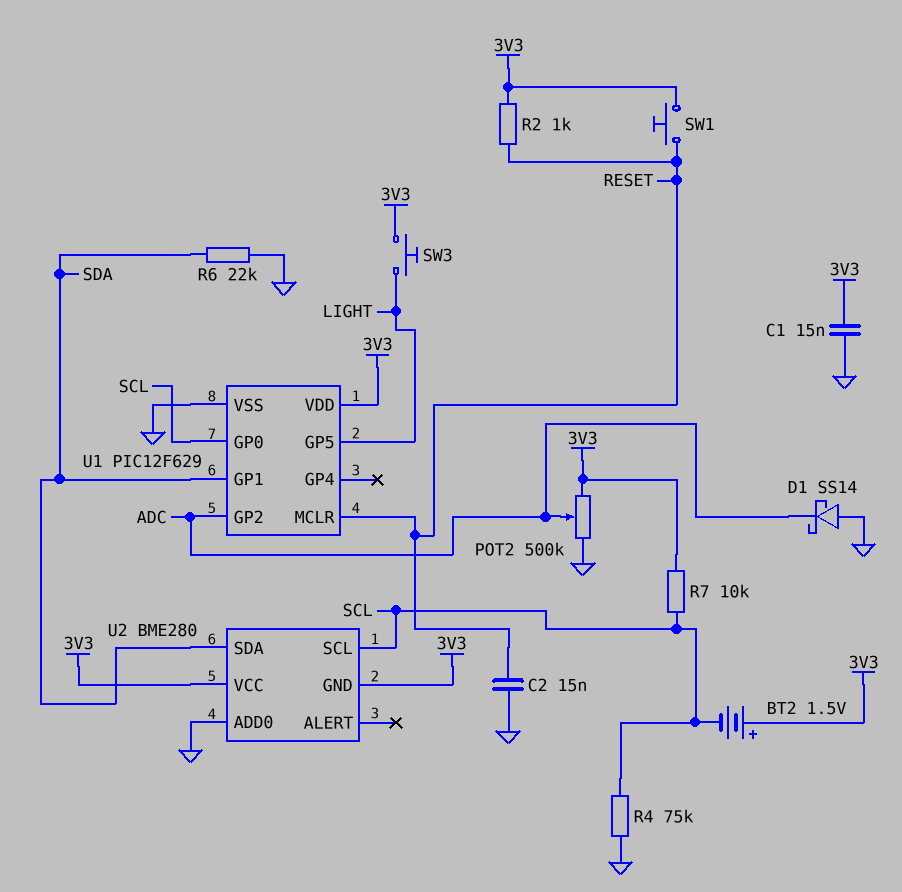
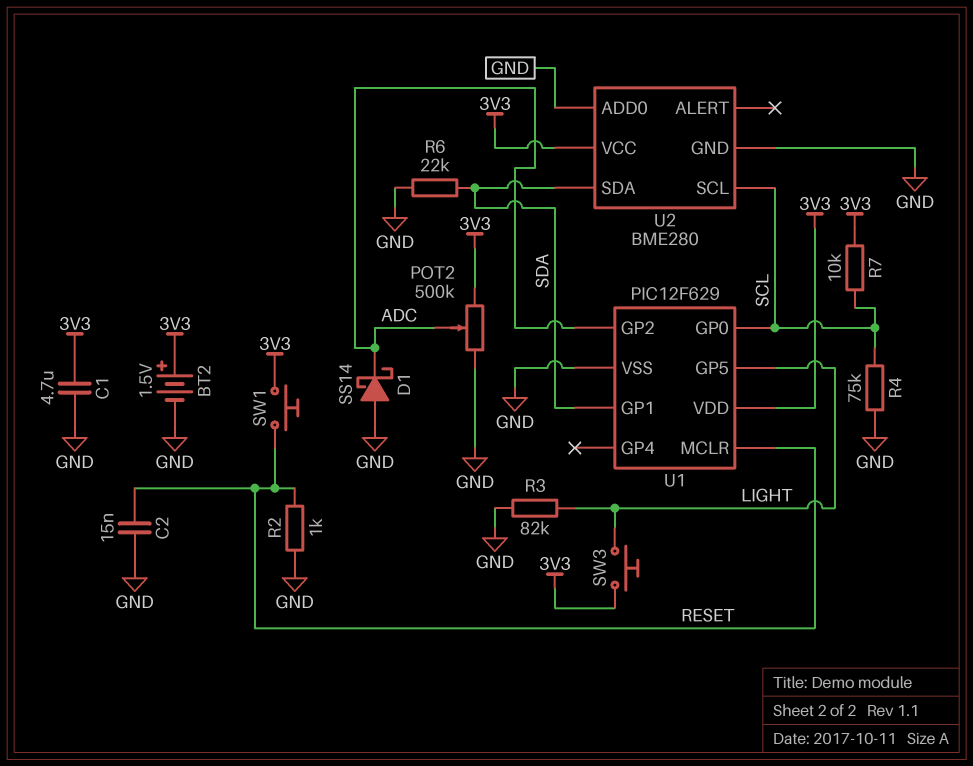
BT2: 1.5V (plus 3V3, minus SCL) -> 1.5V (plus 3V3, minus GND)
C1: 15nF (3V3, GND) -> 4.7uF (3V3, GND)
R2: 1k (3V3, RESET) -> 1k (GND, RESET)
R3: none -> 82k (GND, LIGHT)
U2 pin GND: 3V3 -> GND

